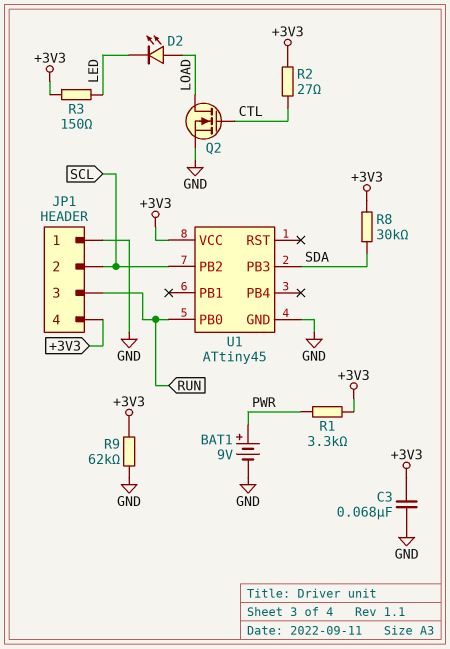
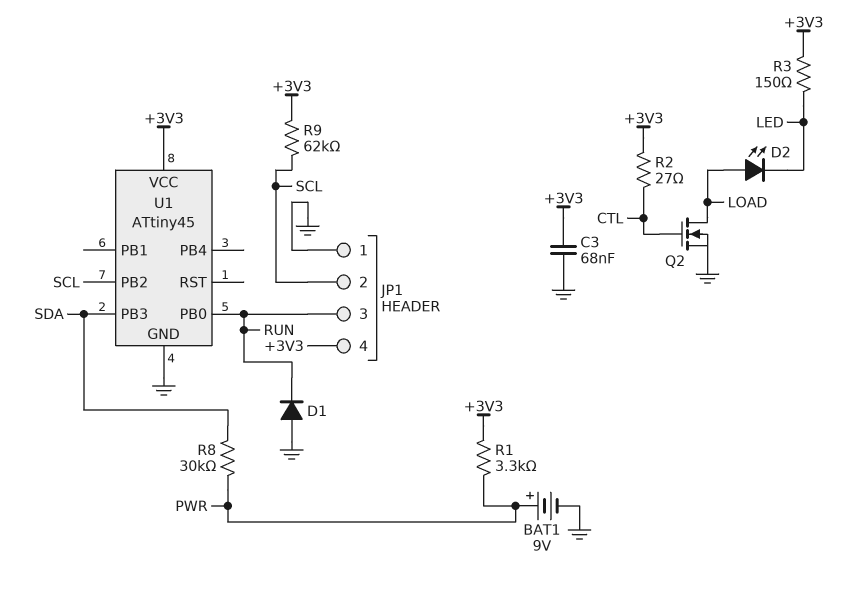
D1: none -> diode (A GND, K RUN)
R8: 30k (+3V3, SDA) -> 30k (PWR, SDA)
R9: 62k (+3V3, GND) -> 62k (+3V3, SCL)

